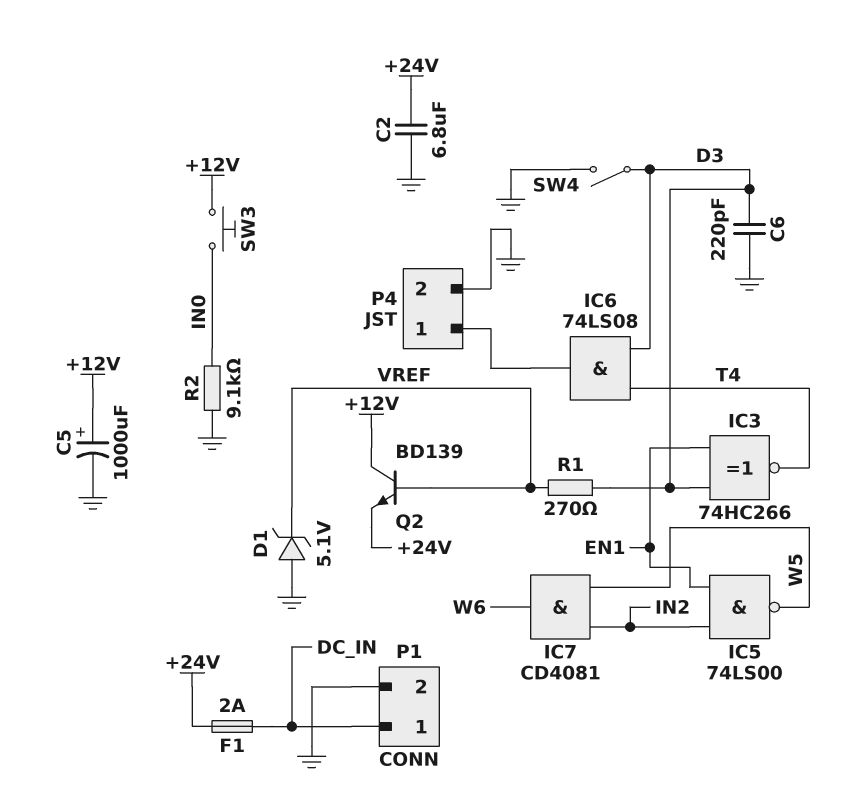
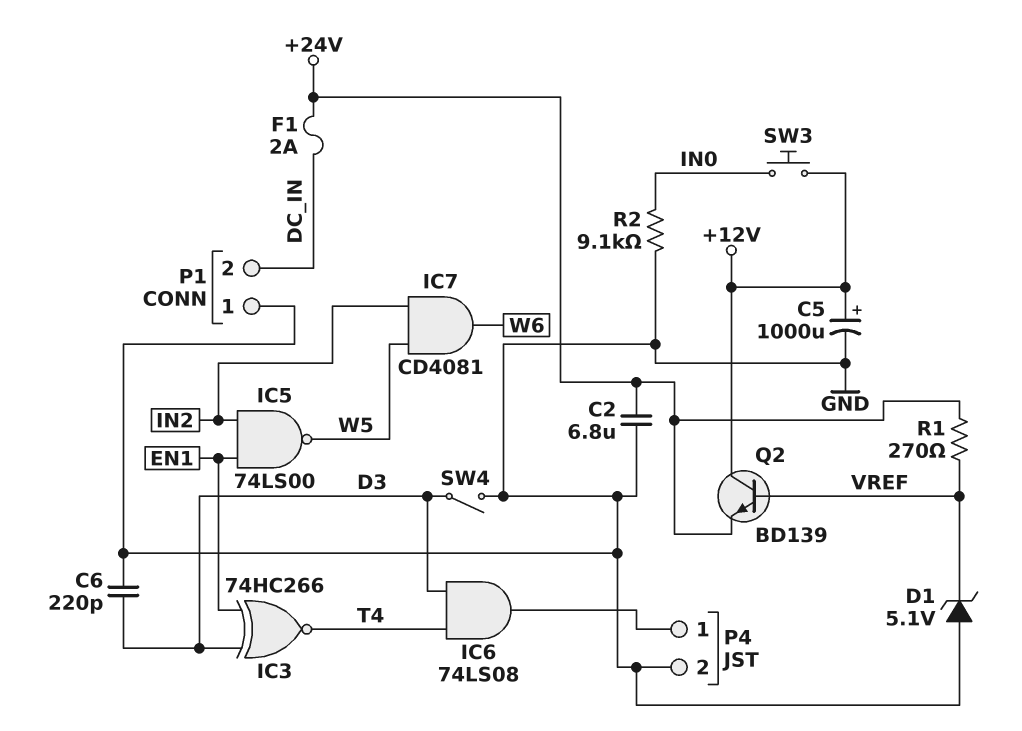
P1 pin 1: DC_IN -> GND
P1 pin 2: GND -> DC_IN
R1: 270 (D3, VREF) -> 270 (+24V, VREF)

